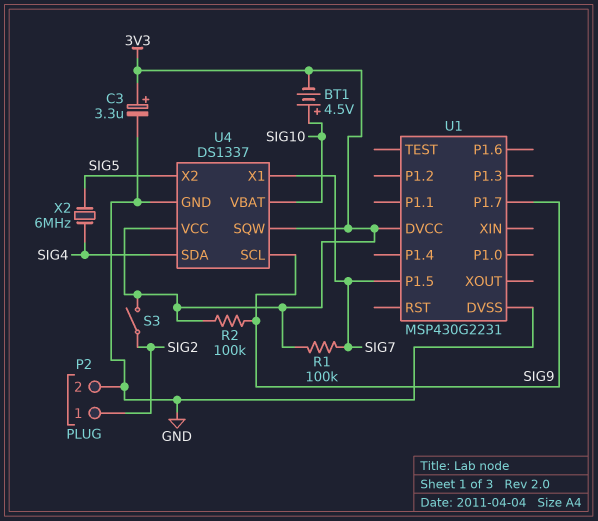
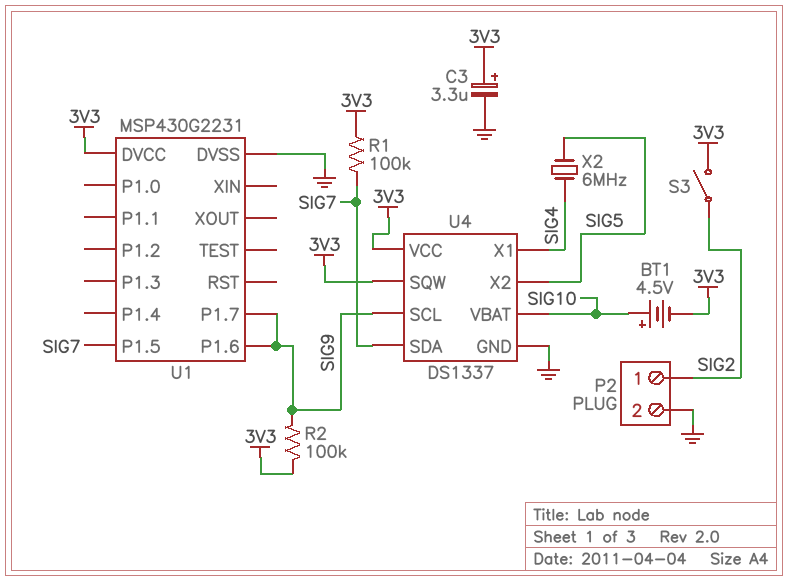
U1 pin P1.6: none -> SIG9
U4 pin SDA: SIG4 -> SIG7
U4 pin X1: SIG7 -> SIG4

